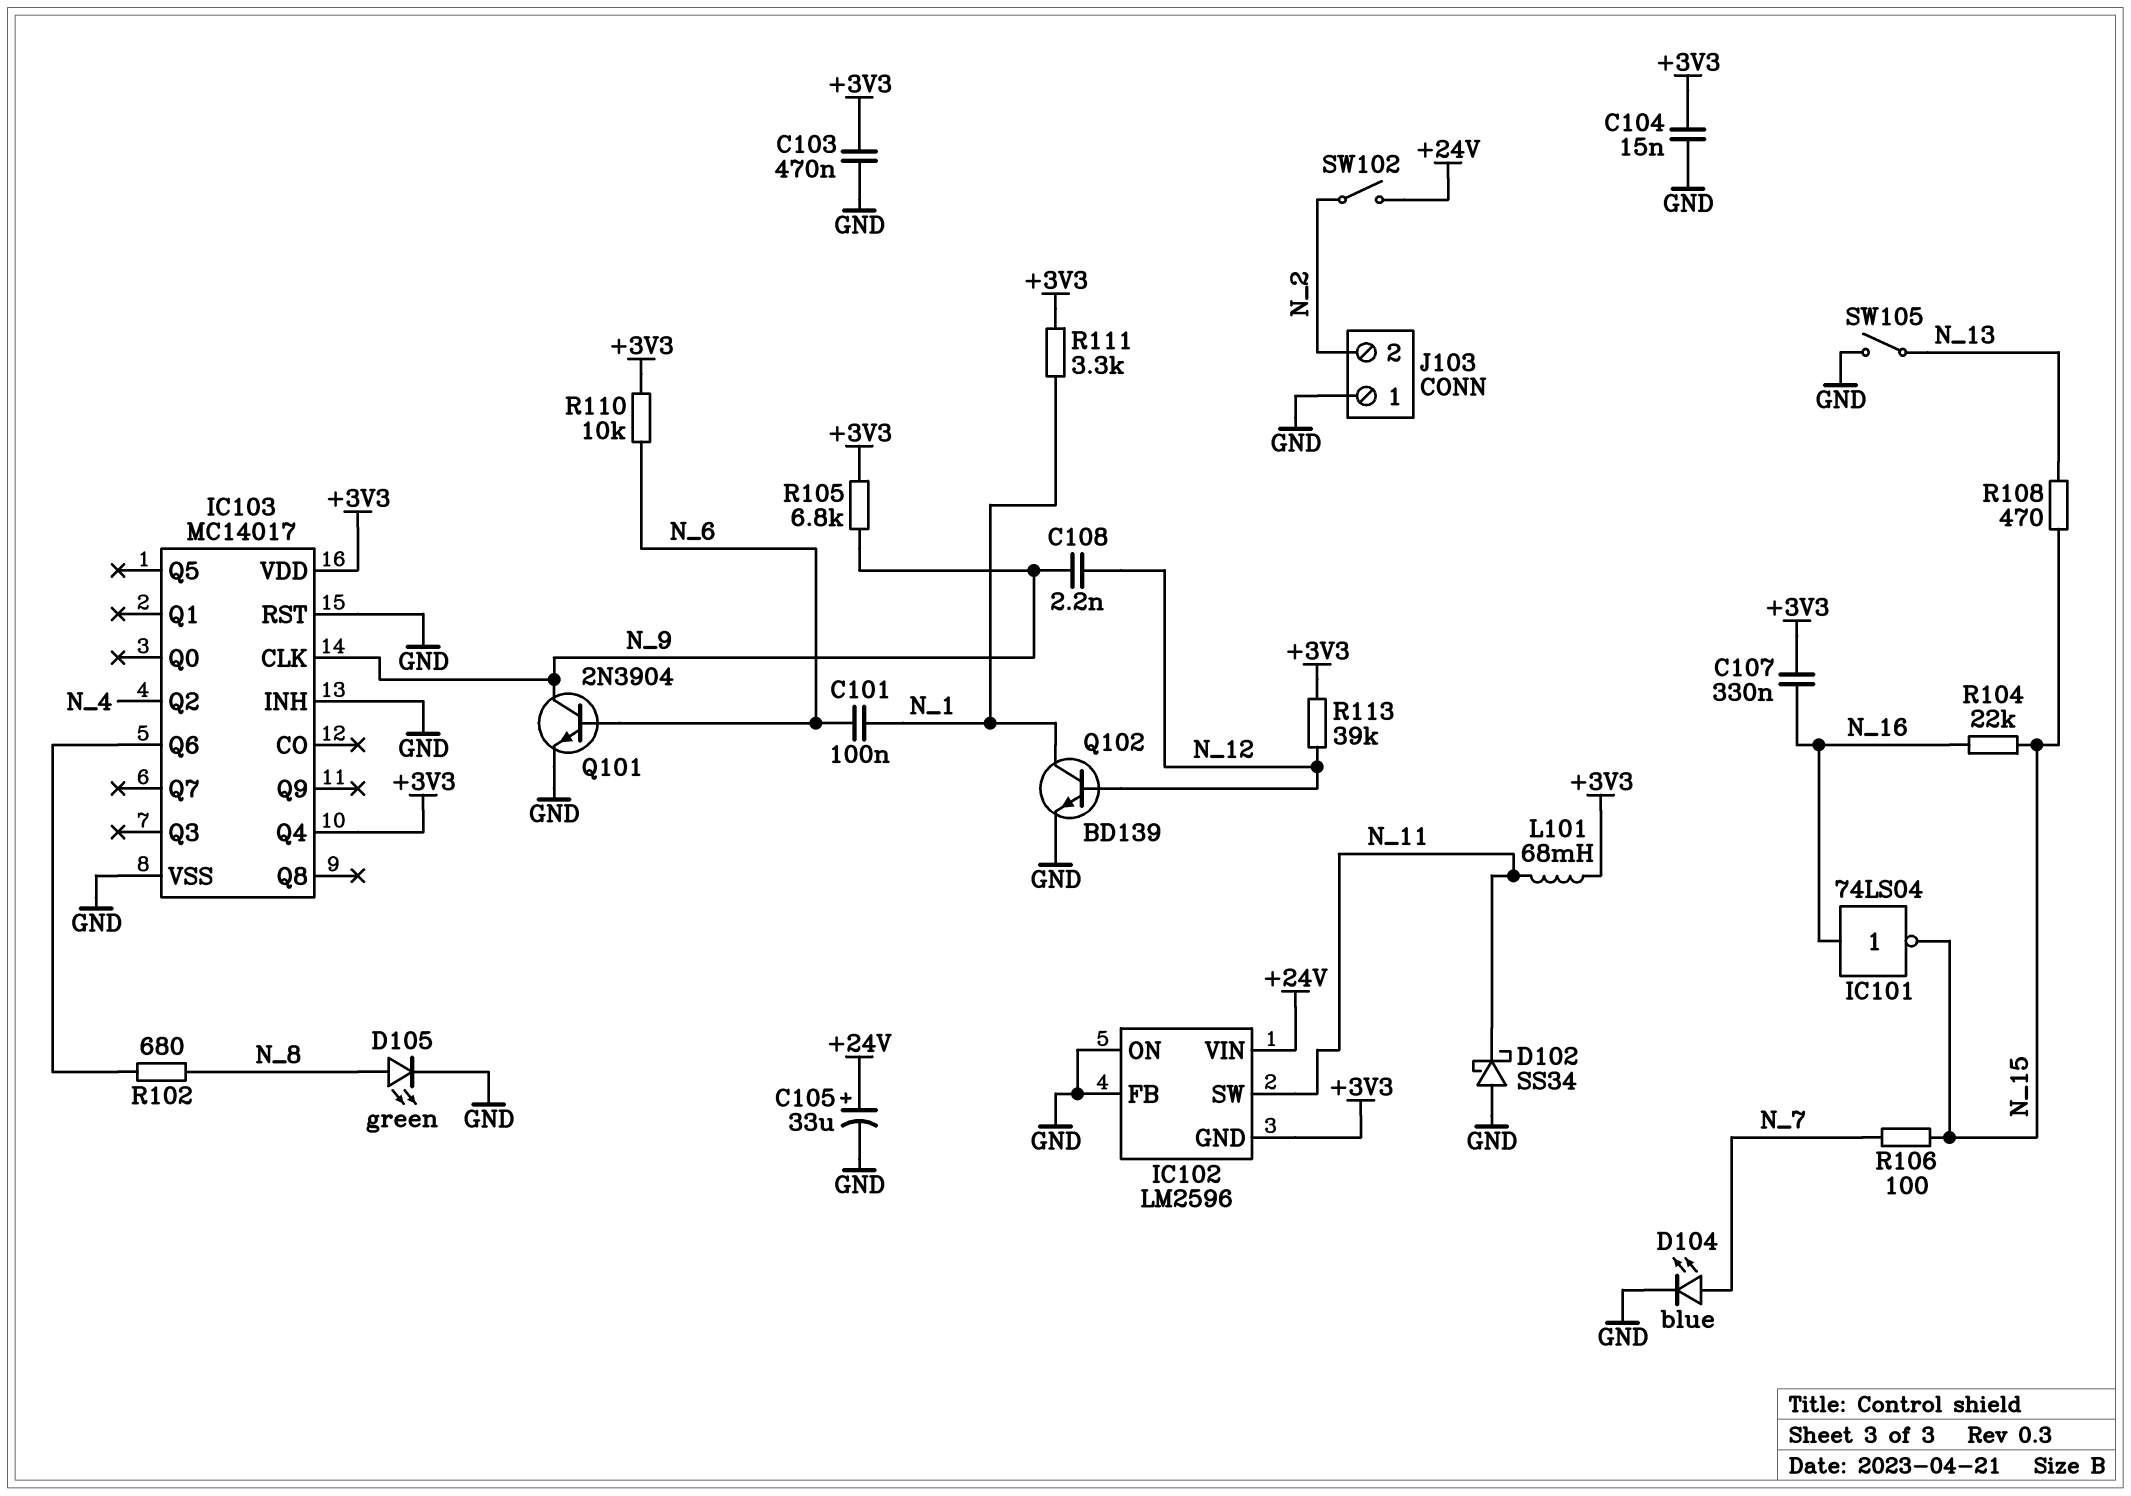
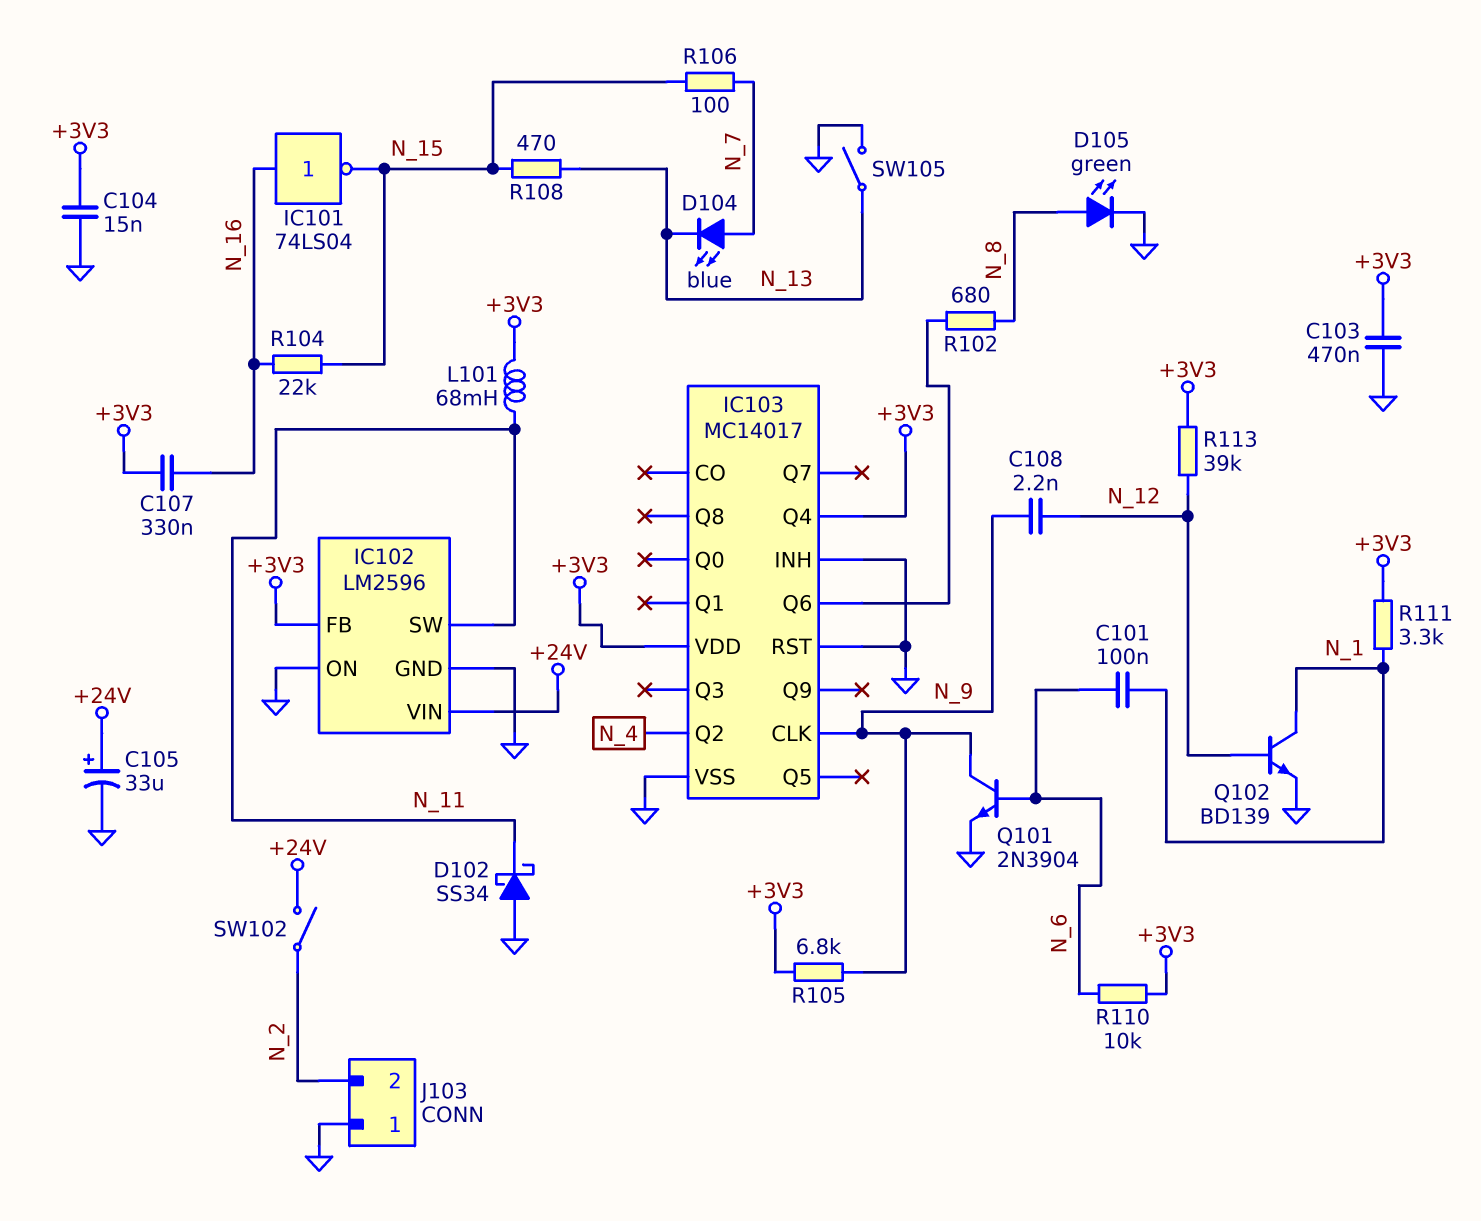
D104: LED blue (A N_7, K GND) -> LED blue (A N_7, K N_13)
IC102 pin FB: GND -> +3V3
IC102 pin GND: +3V3 -> GND

